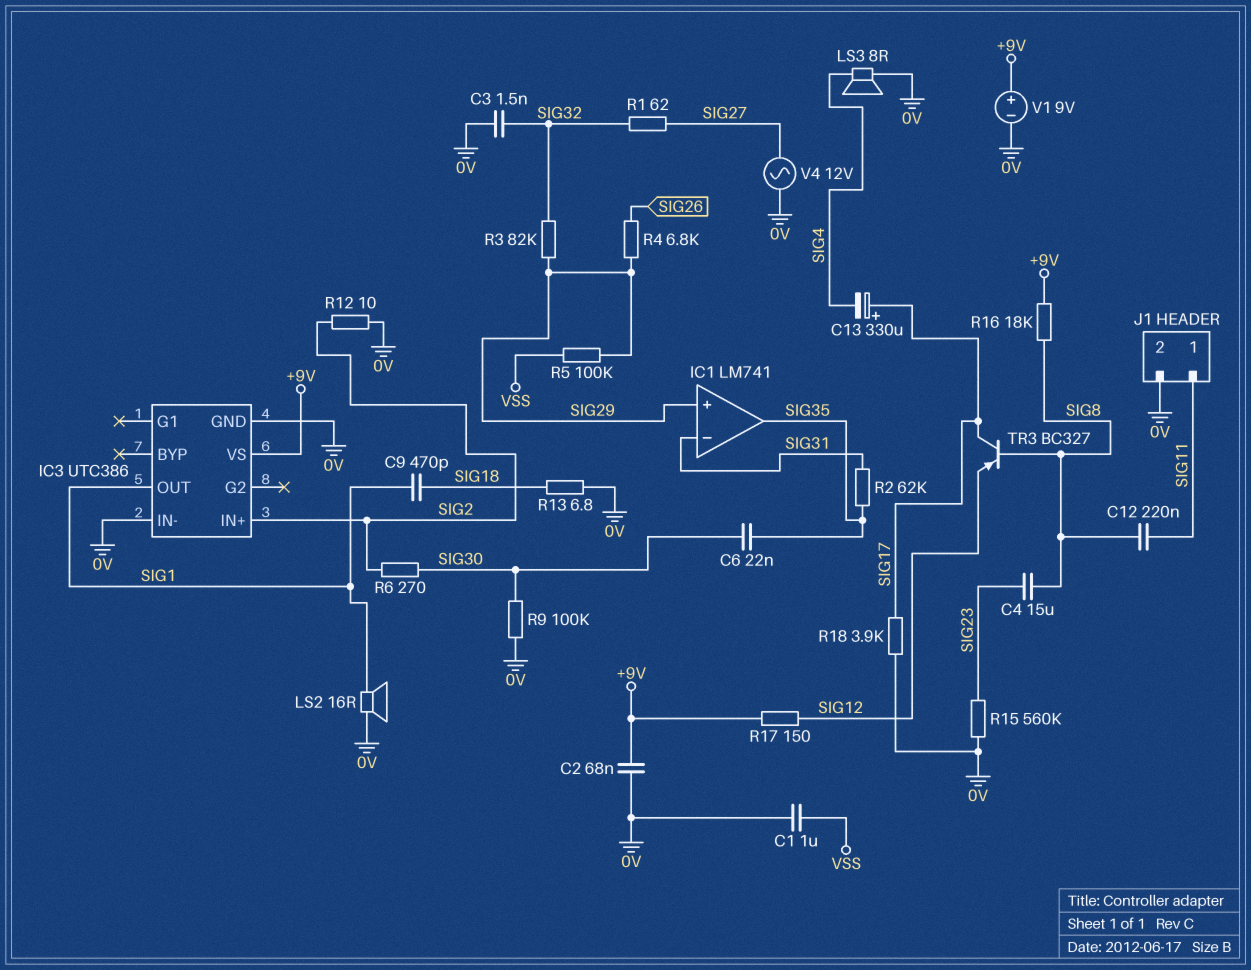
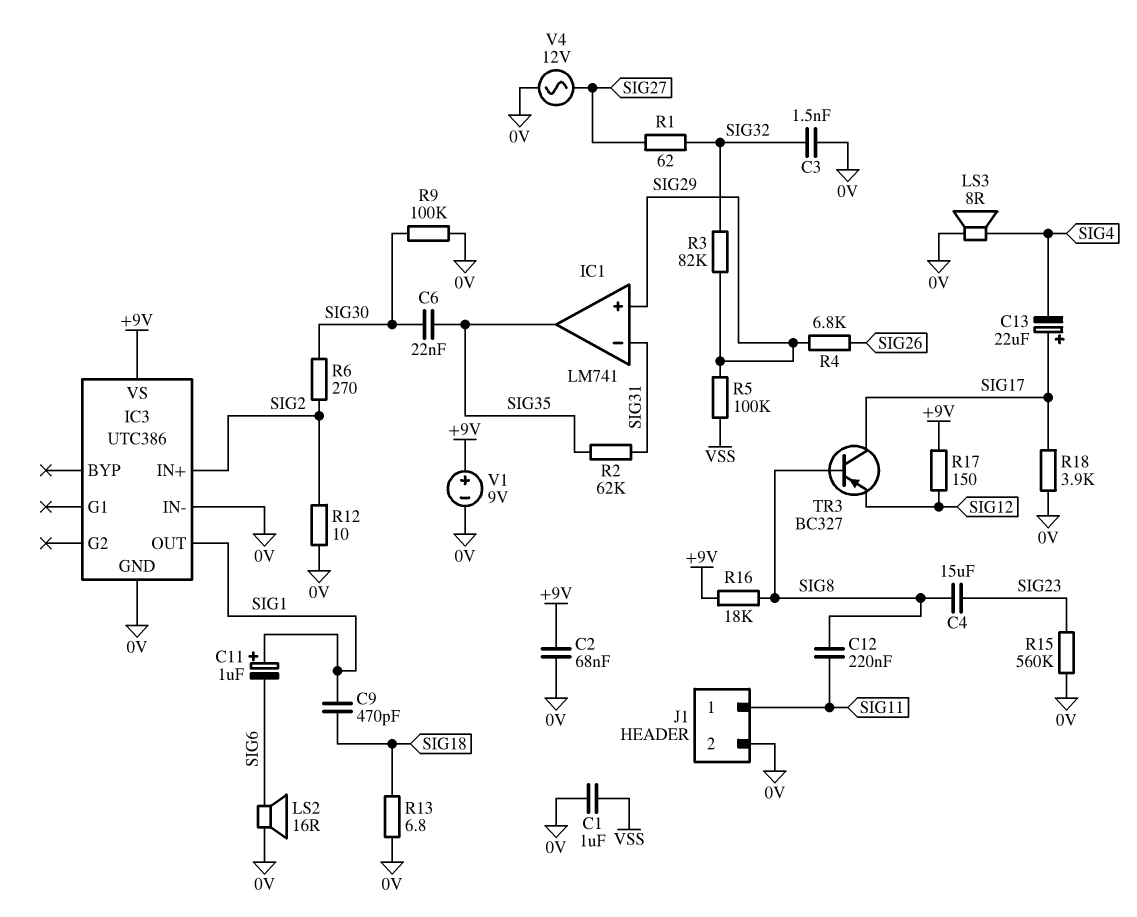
C11: none -> 1uF (plus SIG1, minus SIG6)
C13: 330uF (plus SIG17, minus SIG4) -> 22uF (plus SIG17, minus SIG4)
LS2: speaker 16R (0V, SIG1) -> speaker 16R (0V, SIG6)

